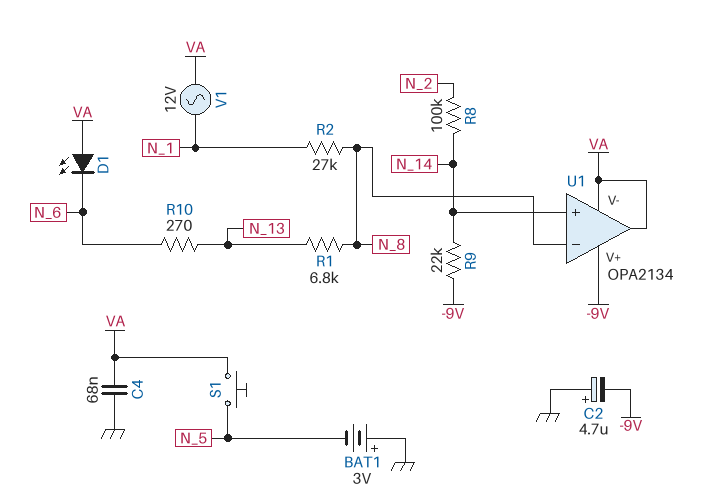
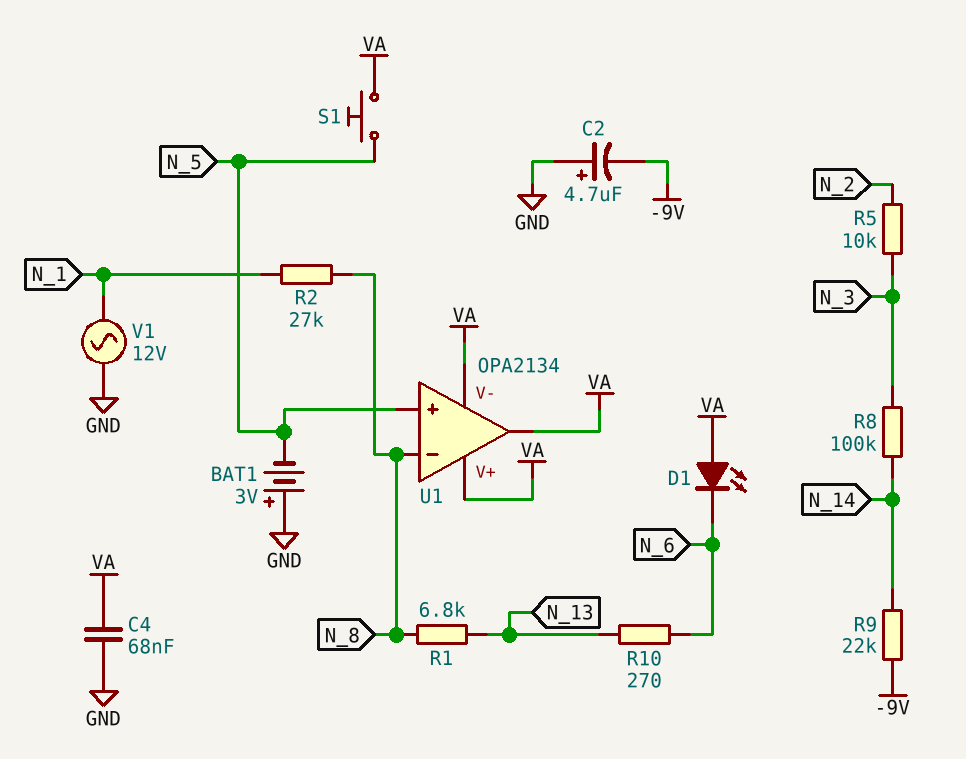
R5: none -> 10k (N_2, N_3)
R8: 100k (N_2, N_14) -> 100k (N_3, N_14)
U1 pin V+: -9V -> VA
U1 pin in+: N_14 -> N_5
V1: AC 12V (N_1, VA) -> AC 12V (GND, N_1)

